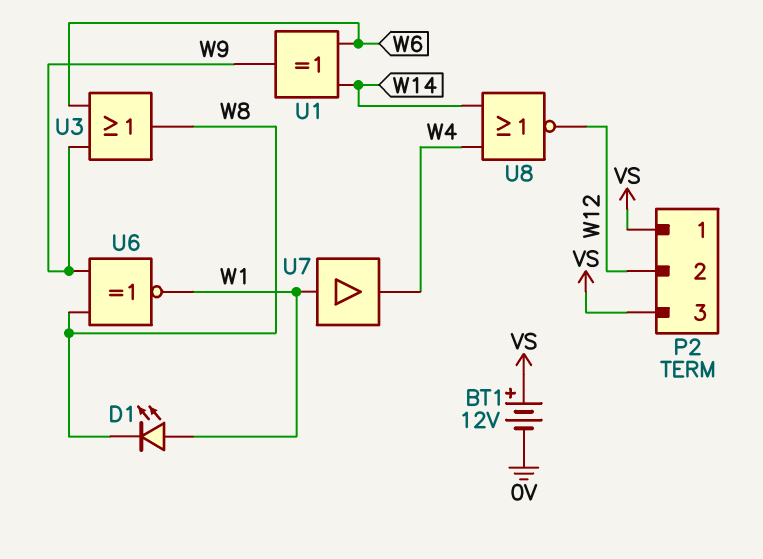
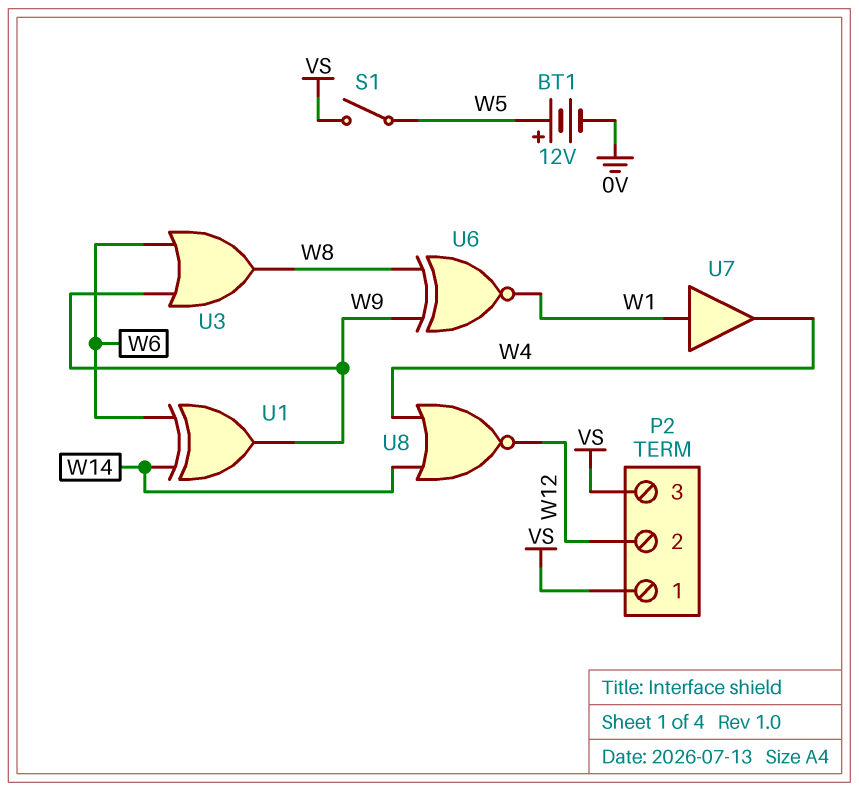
BT1: 12V (plus VS, minus 0V) -> 12V (plus W5, minus 0V)
D1: LED (A W1, K W8) -> none
S1: none -> switch (VS, W5)

